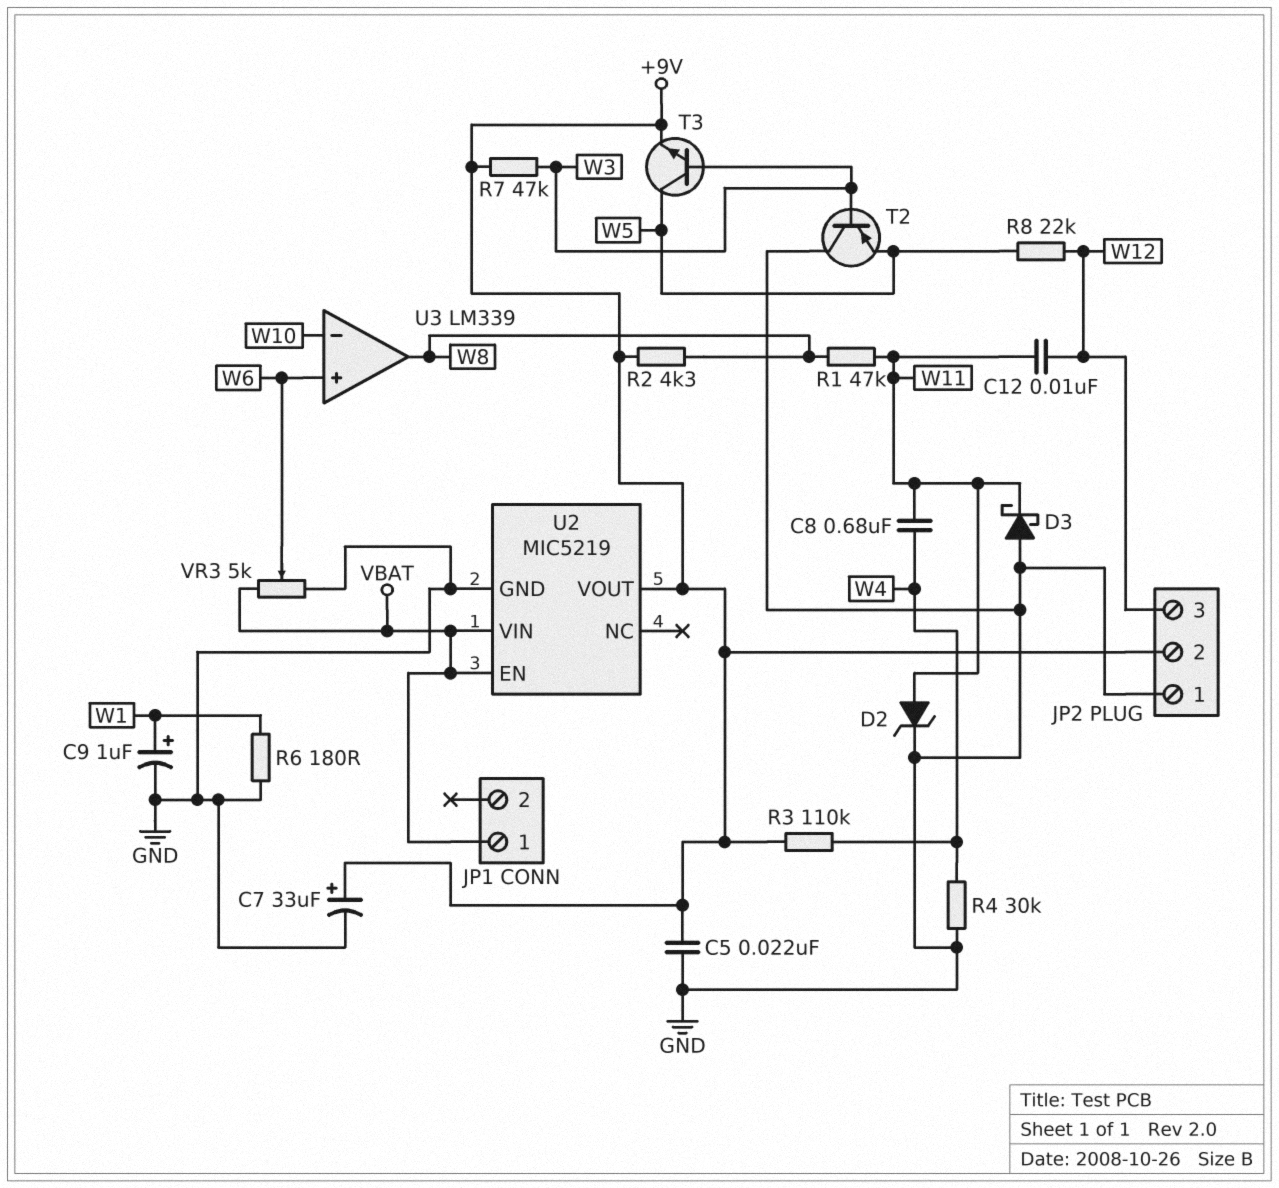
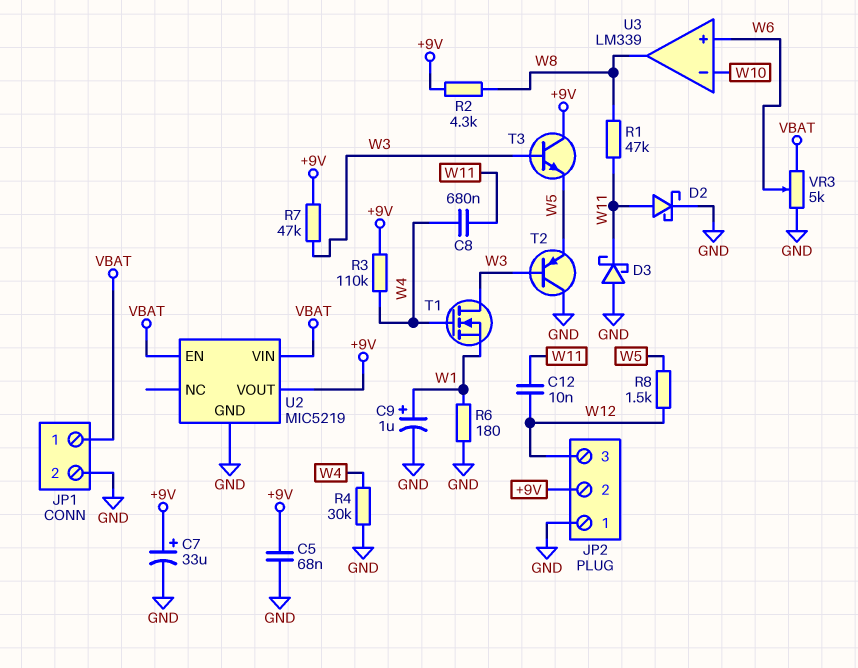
C5: 22nF (+9V, GND) -> 68nF (+9V, GND)
D2: zener (A W11, K GND) -> schottky (A W11, K GND)
JP1 pin 2: none -> GND
R8: 22k (W5, W12) -> 1.5k (W5, W12)
T1: none -> NMOS (G W4, D W3, S W1)
T3: NPN (B W3, C W5, E +9V) -> NPN (B W3, C +9V, E W5)

